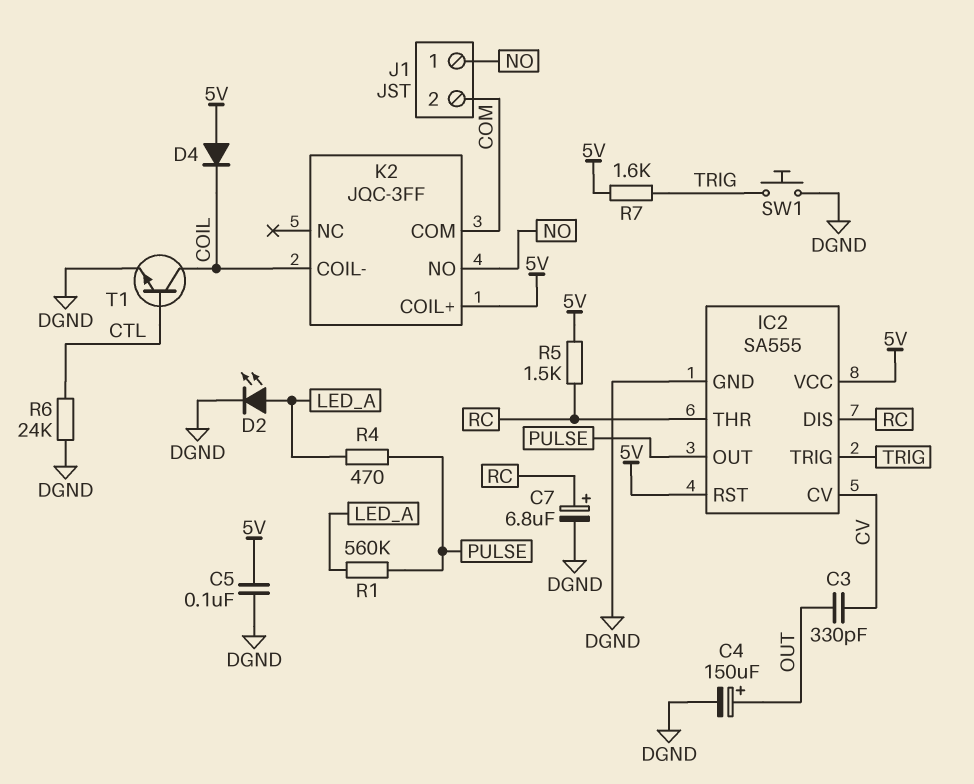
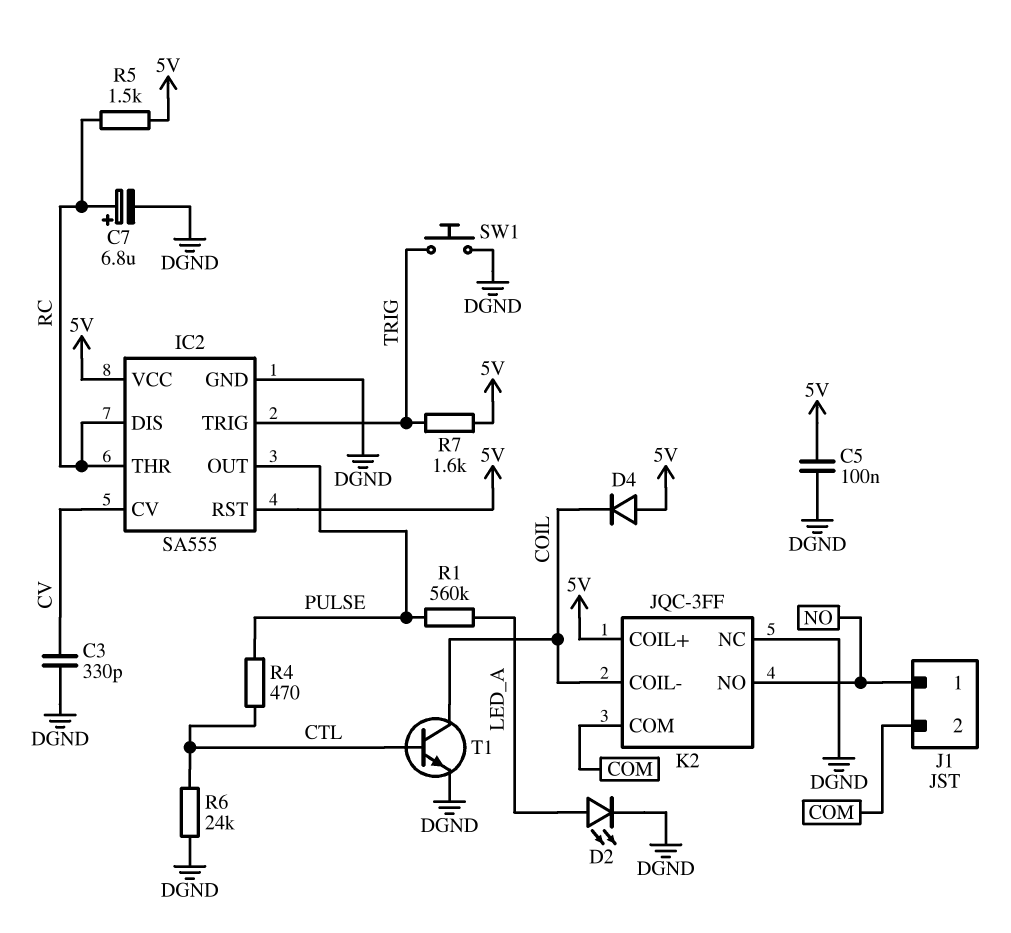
C3: 330pF (CV, OUT) -> 330pF (CV, DGND)
C4: 150uF (plus OUT, minus DGND) -> none
K2 pin NC: none -> DGND
R4: 470 (LED_A, PULSE) -> 470 (CTL, PULSE)

